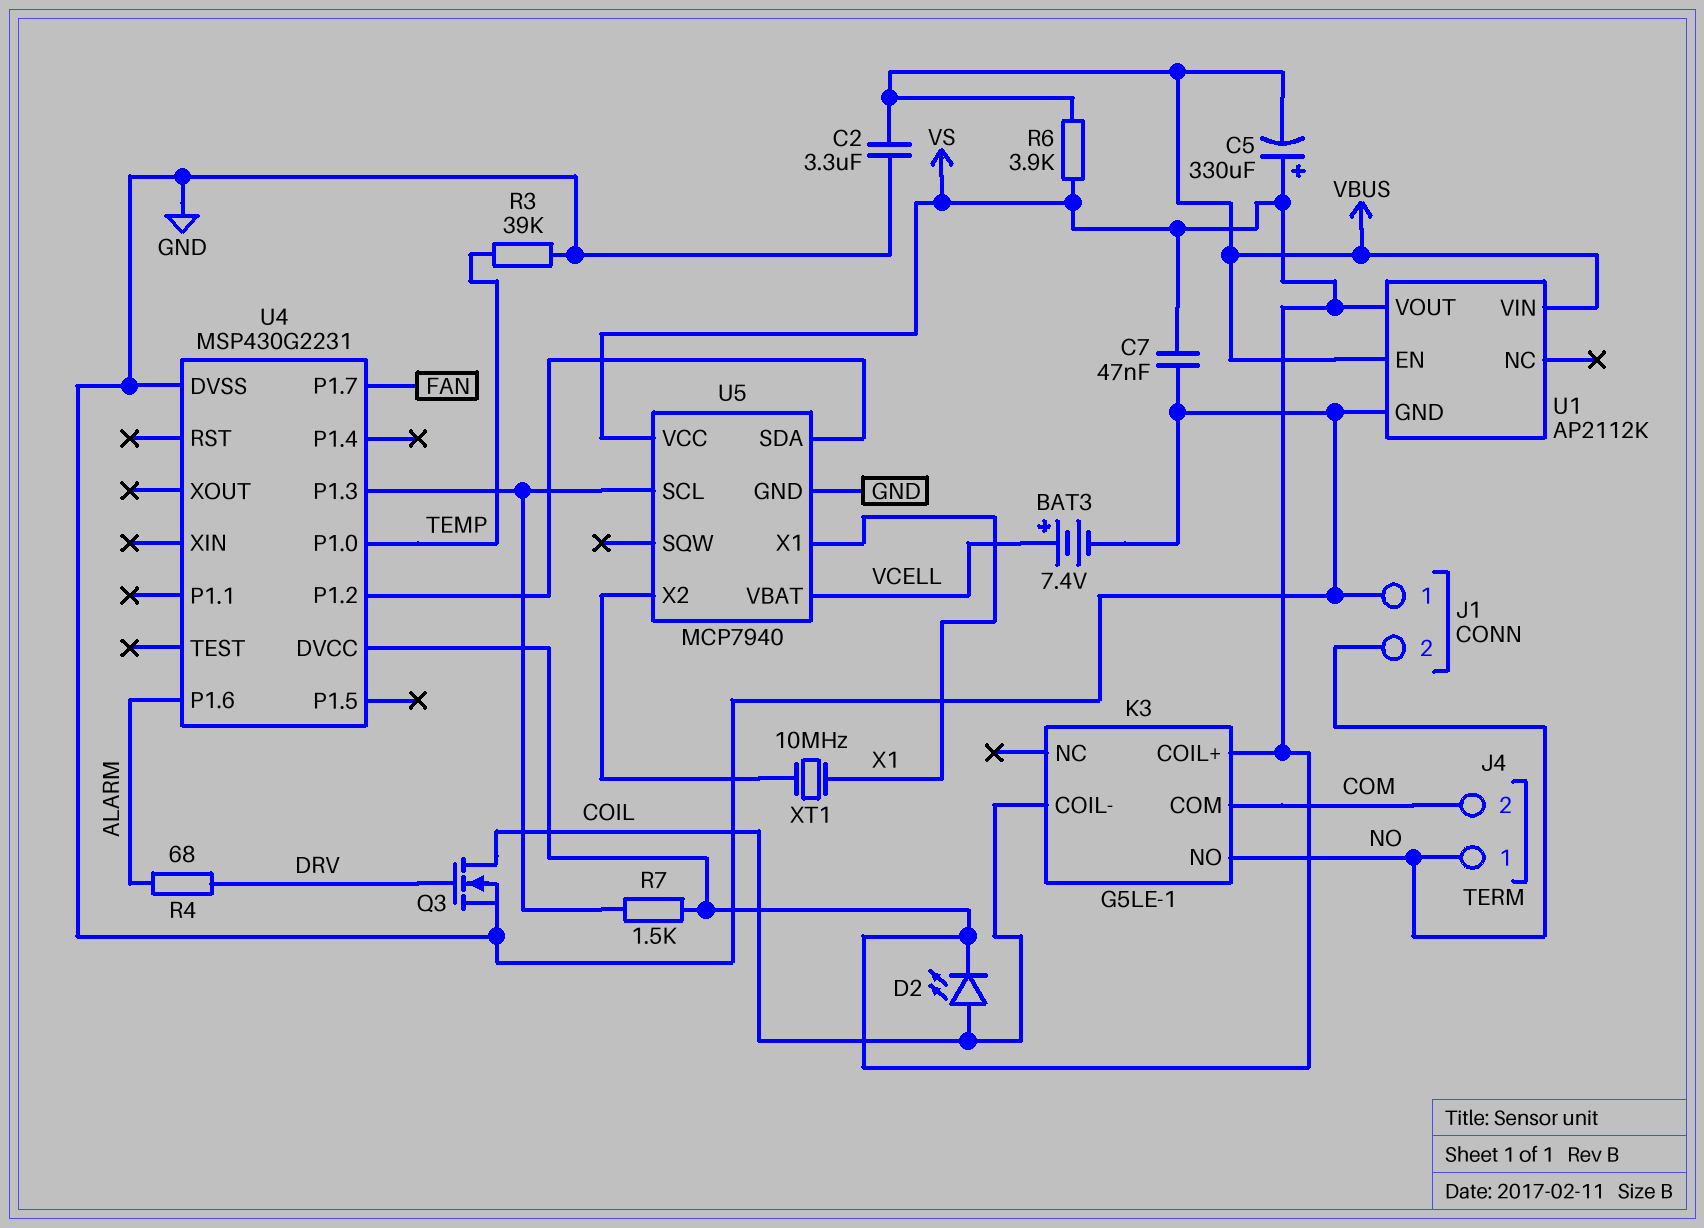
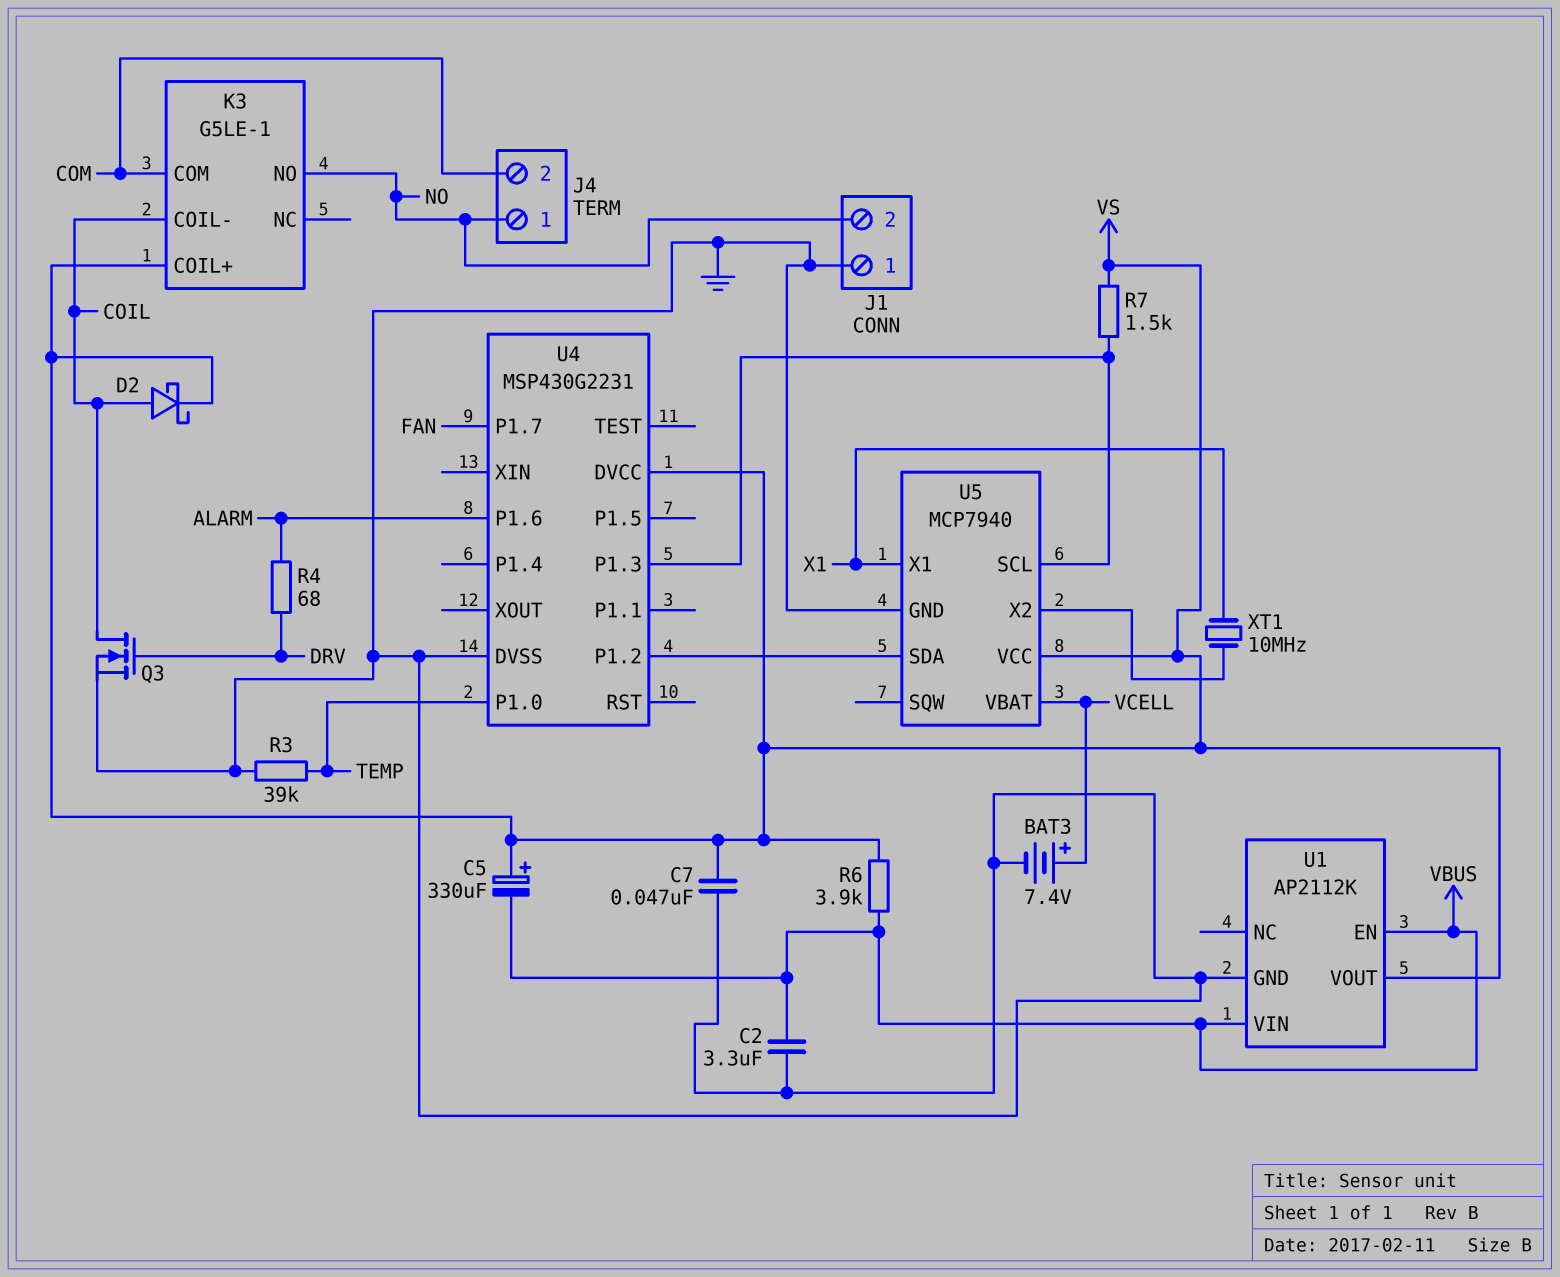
D2: LED (A COIL, K VS) -> schottky (A COIL, K VS)

